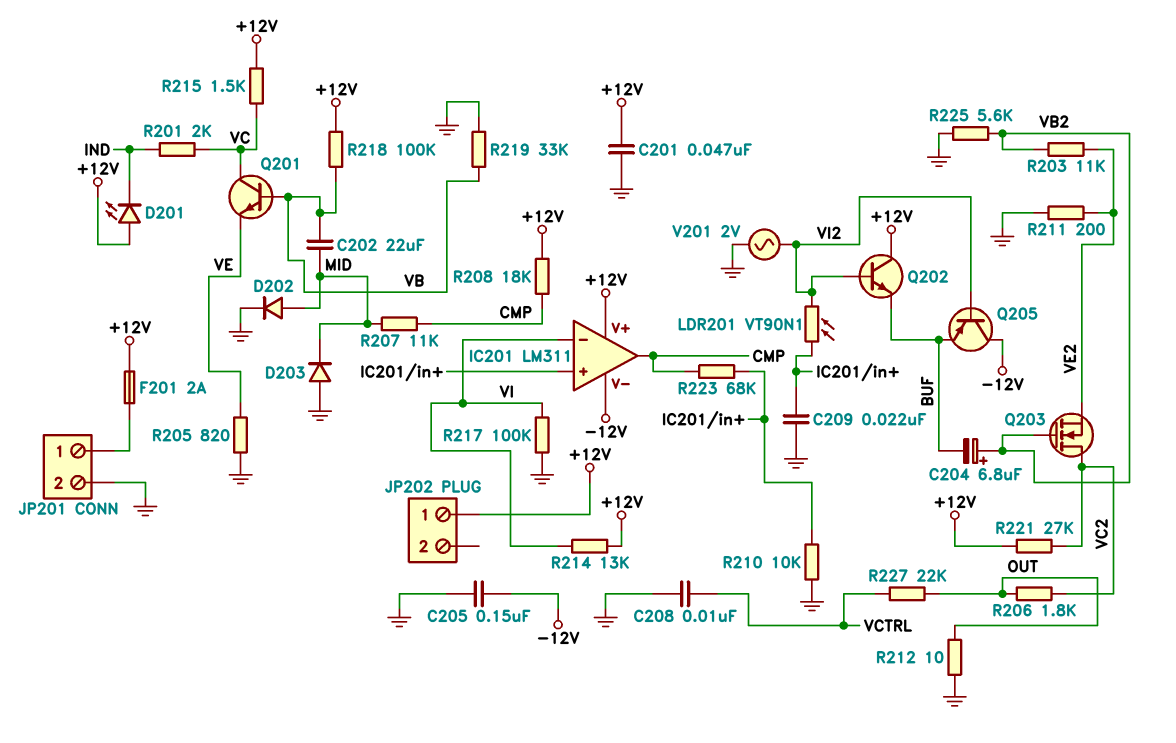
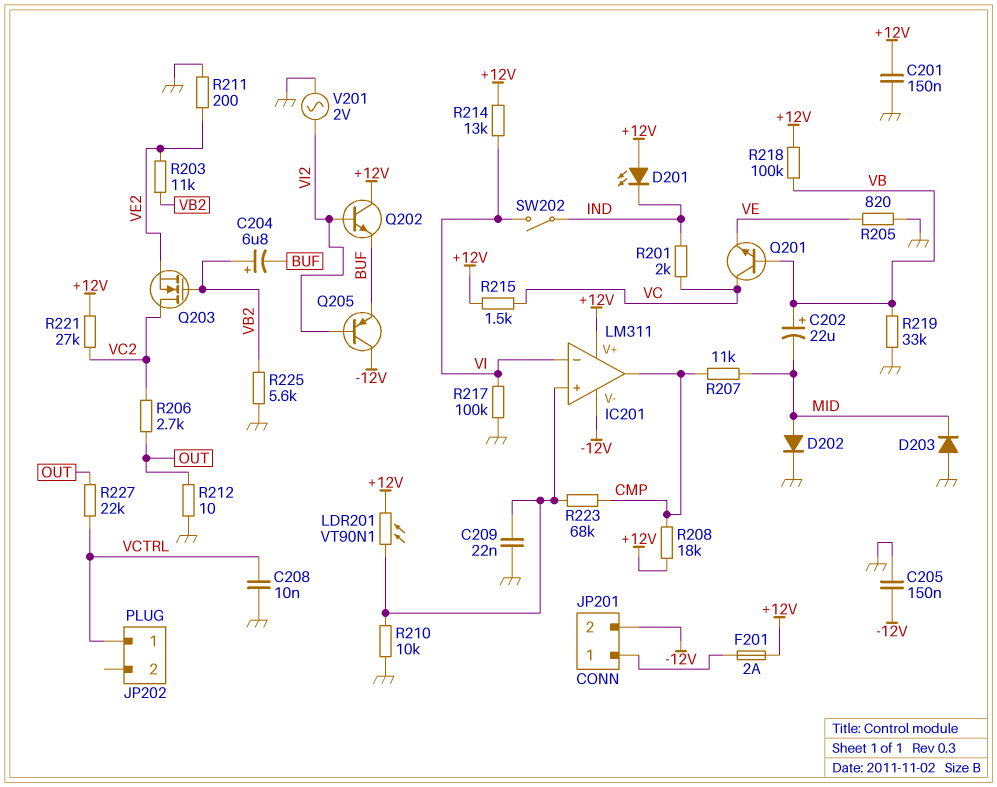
C201: 47nF (+12V, GND) -> 150nF (+12V, GND)
C202: 22uF (MID, VB) -> 22uF (plus VB, minus MID)
JP201 pin 2: GND -> -12V
JP202 pin 1: +12V -> VCTRL
LDR201: VT90N1 (IC201/in+, VI2) -> VT90N1 (+12V, IC201/in+)
R206: 1.8k (OUT, VC2) -> 2.7k (OUT, VC2)
SW202: none -> switch (IND, VI)

